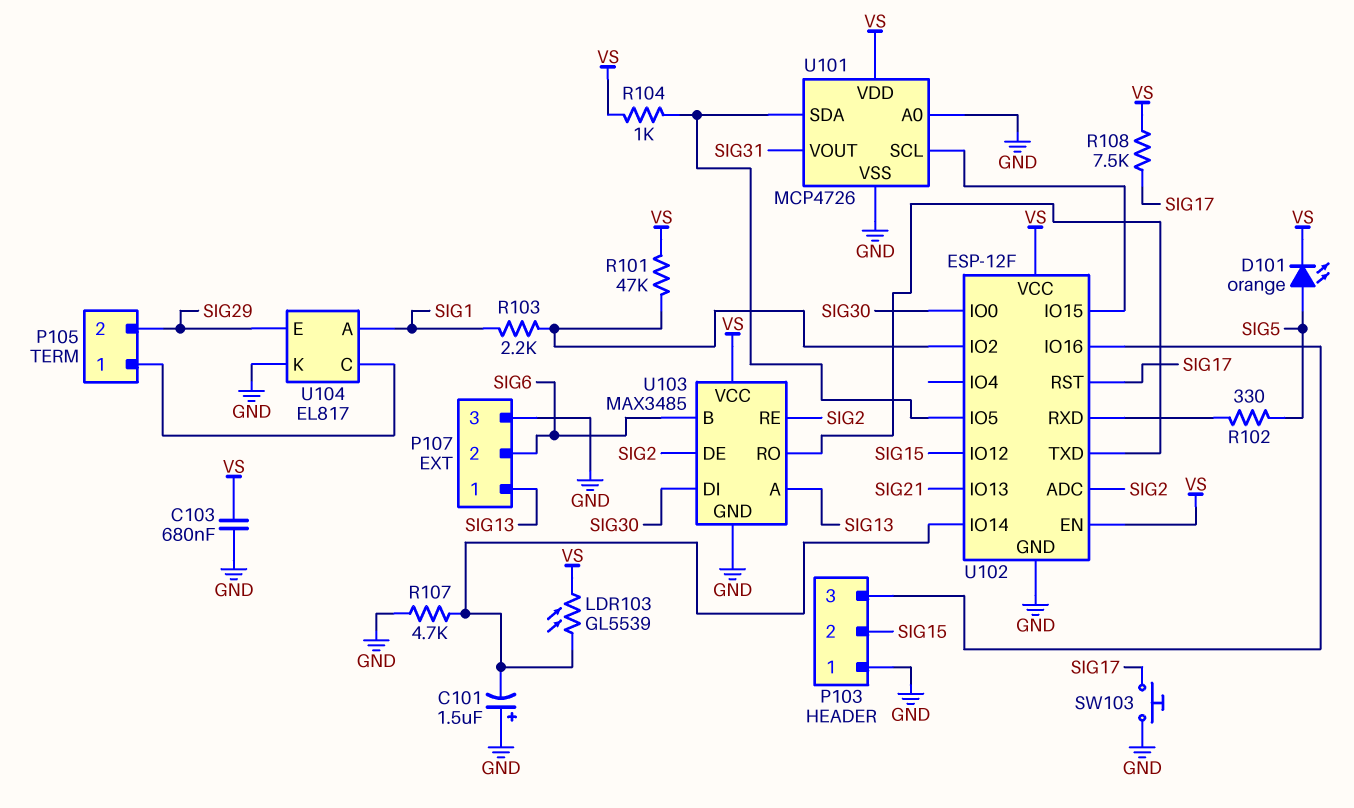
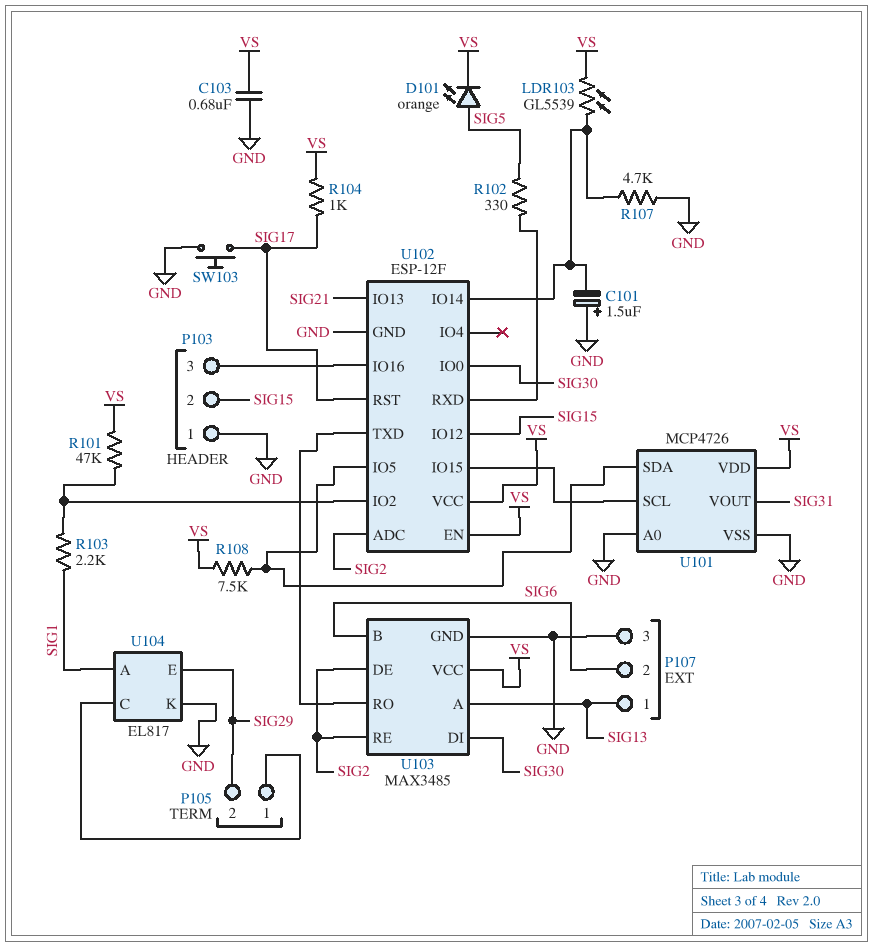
R104: 1k (U101/SDA, VS) -> 1k (SIG17, VS)
R108: 7.5k (SIG17, VS) -> 7.5k (U101/SDA, VS)

